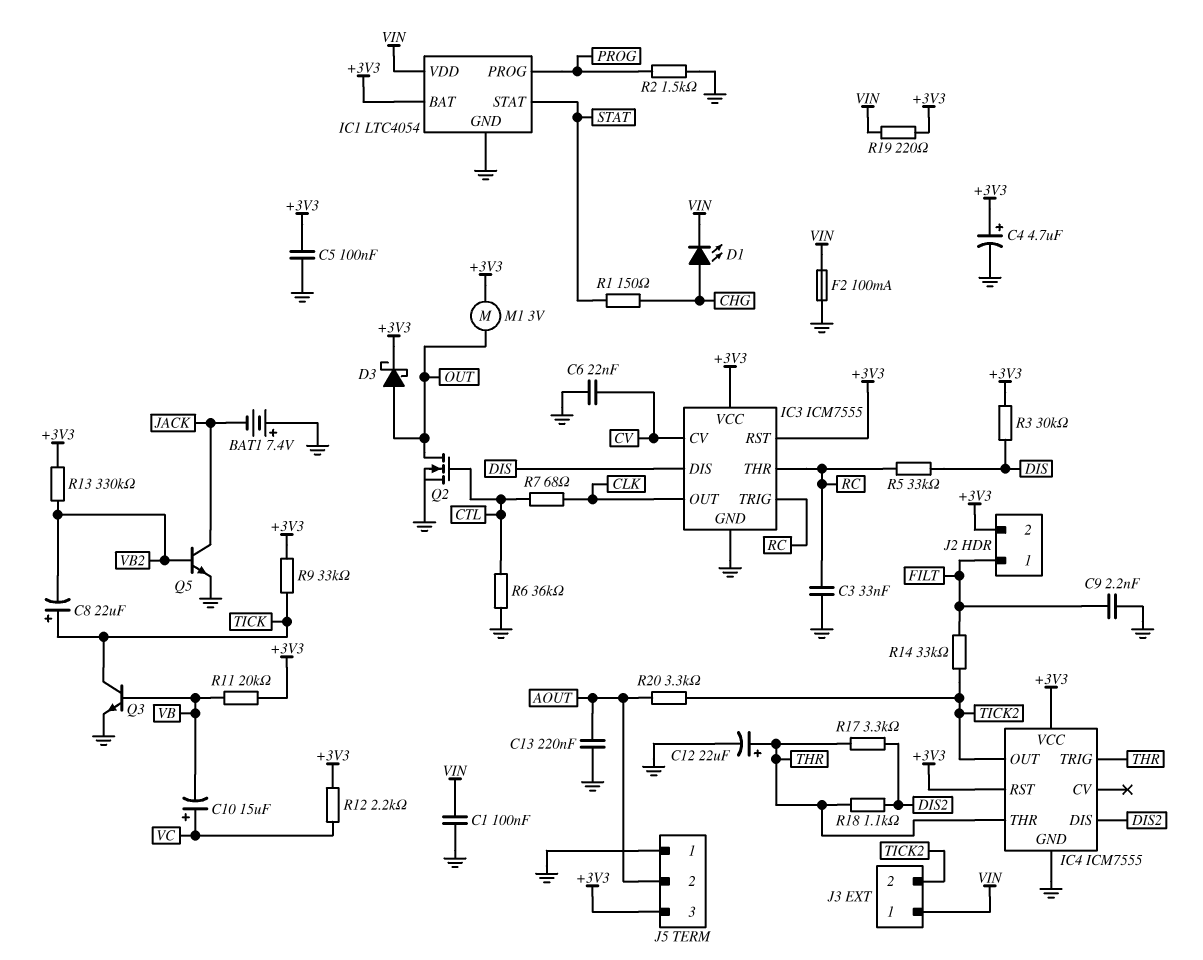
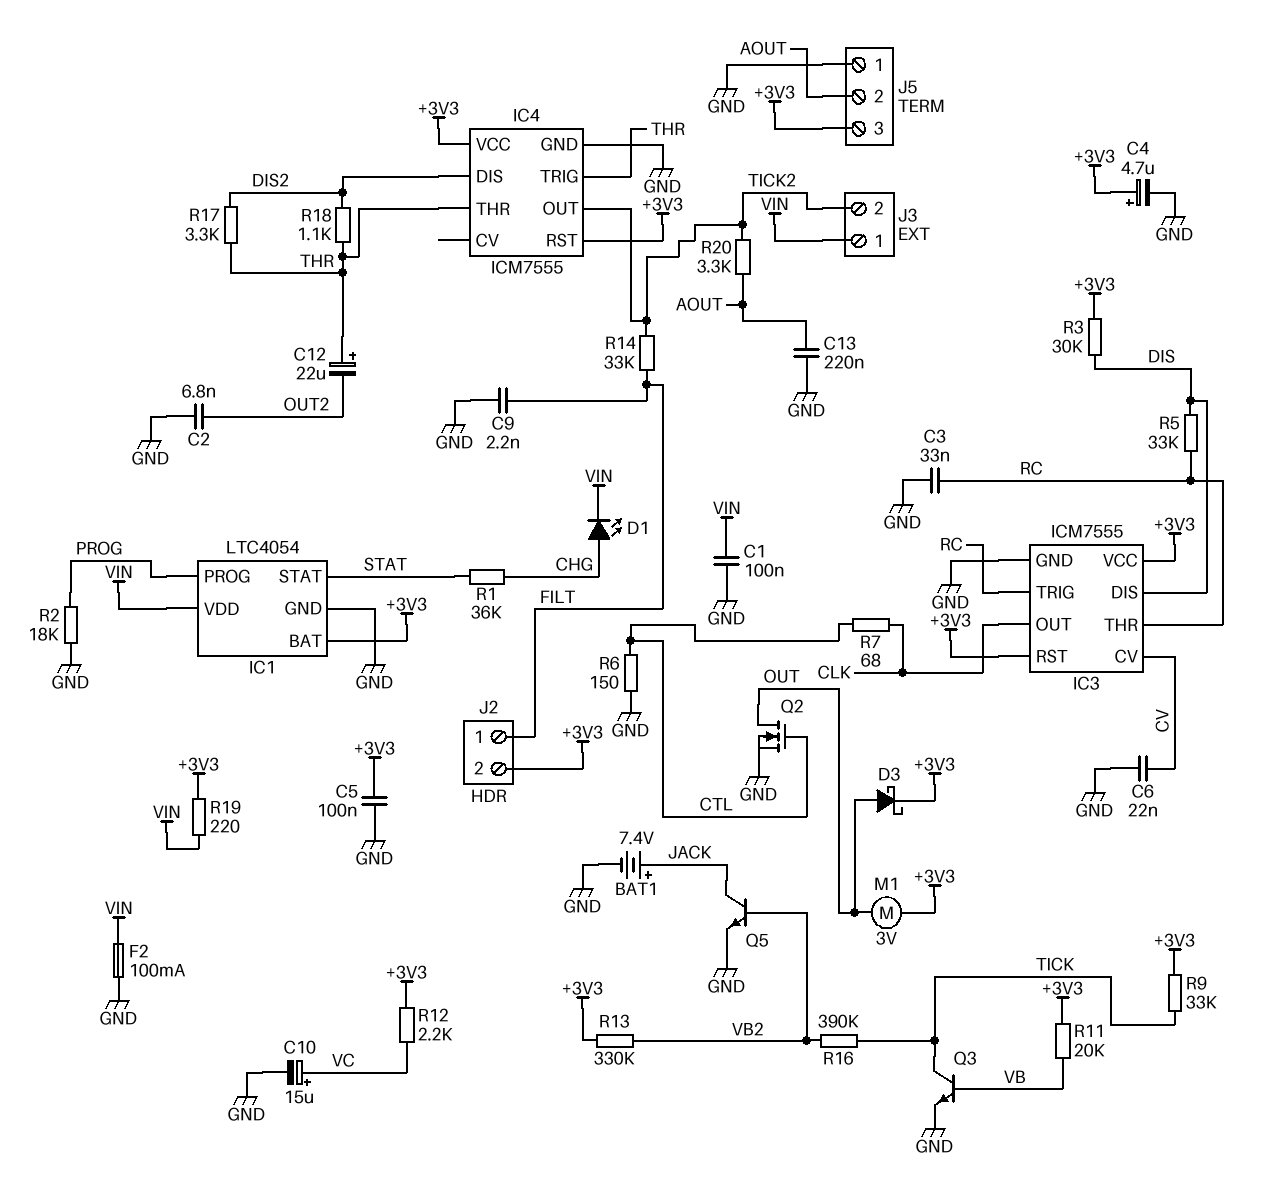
BAT1: 7.4V (plus GND, minus JACK) -> 7.4V (plus JACK, minus GND)
C2: none -> 6.8nF (GND, OUT2)
C8: 22uF (plus TICK, minus VB2) -> none
C10: 15uF (plus VC, minus VB) -> 15uF (plus VC, minus GND)
C12: 22uF (plus THR, minus GND) -> 22uF (plus THR, minus OUT2)
R1: 150 (CHG, STAT) -> 36k (CHG, STAT)
R2: 1.5k (GND, PROG) -> 18k (GND, PROG)
R6: 36k (CTL, GND) -> 150 (CTL, GND)
R16: none -> 390k (TICK, VB2)

